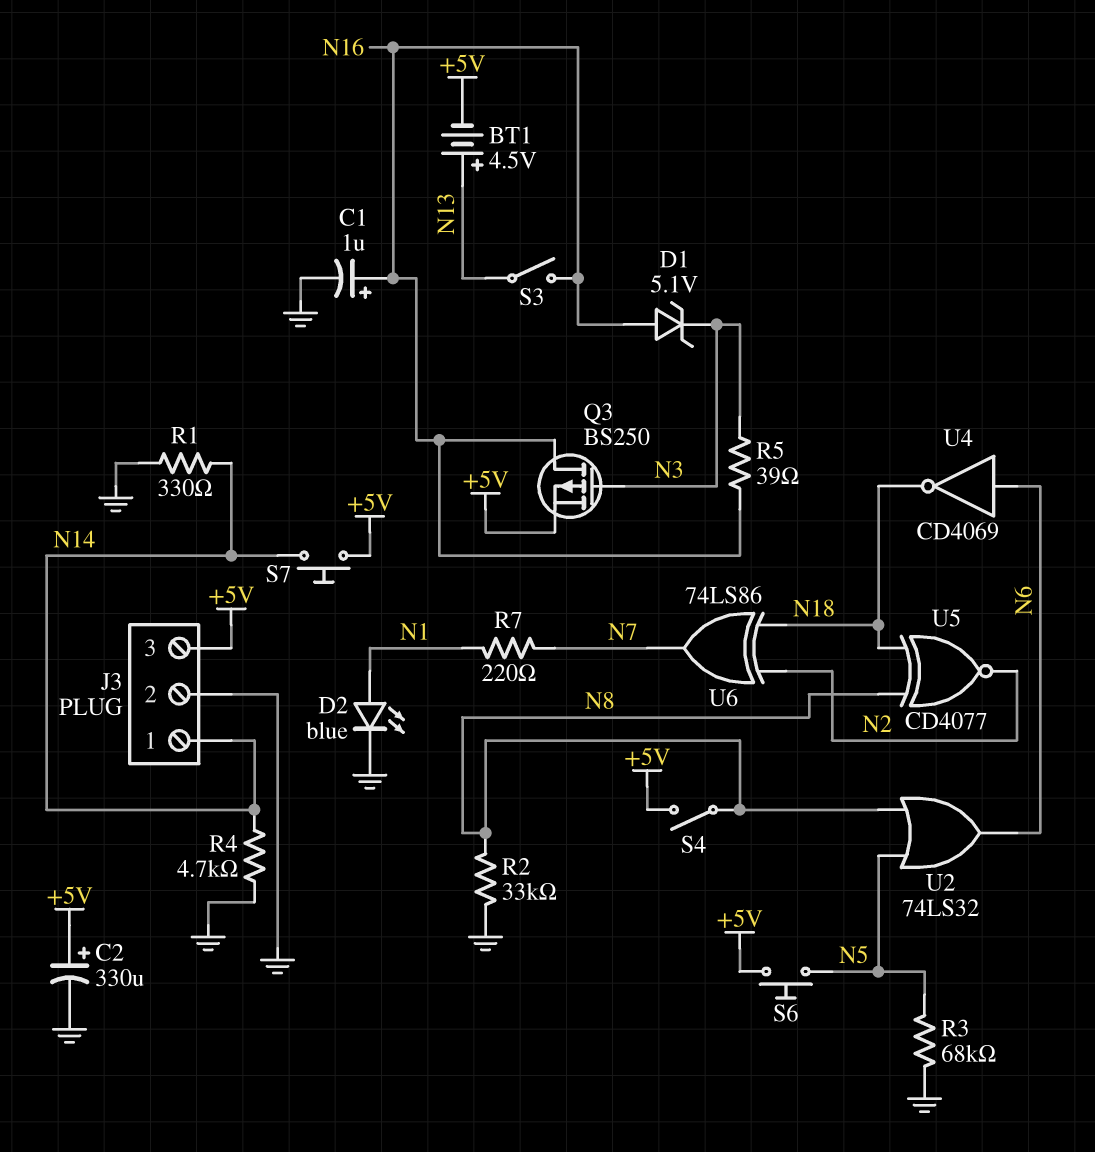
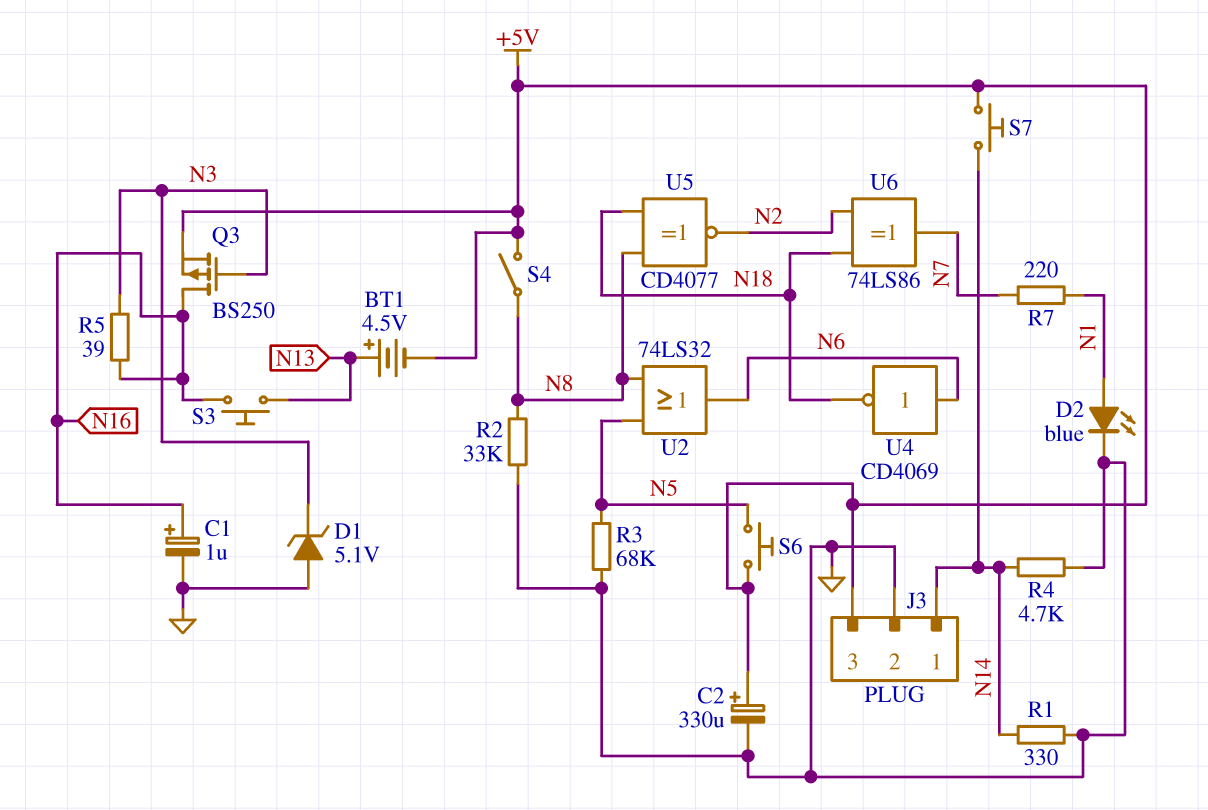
D1: zener 5.1V (A N16, K N3) -> zener 5.1V (A GND, K N3)
S3: switch (N13, N16) -> button (N13, N16)

